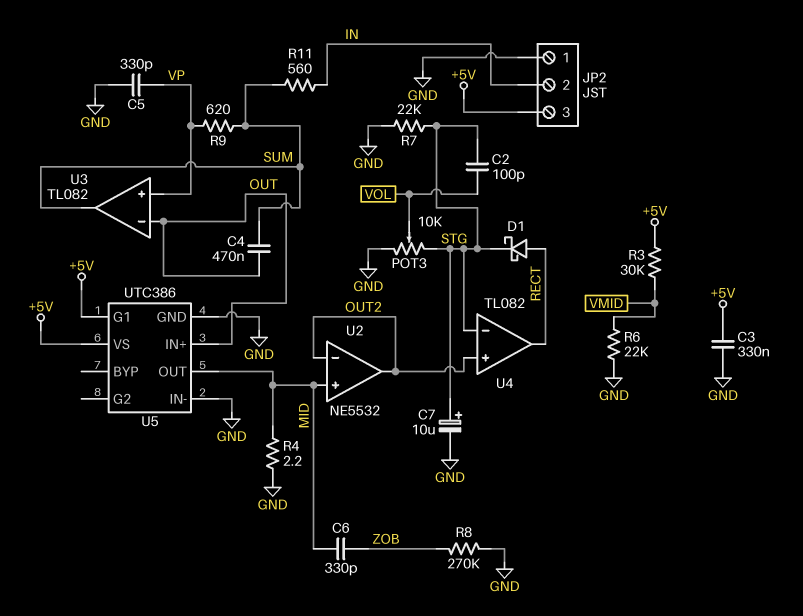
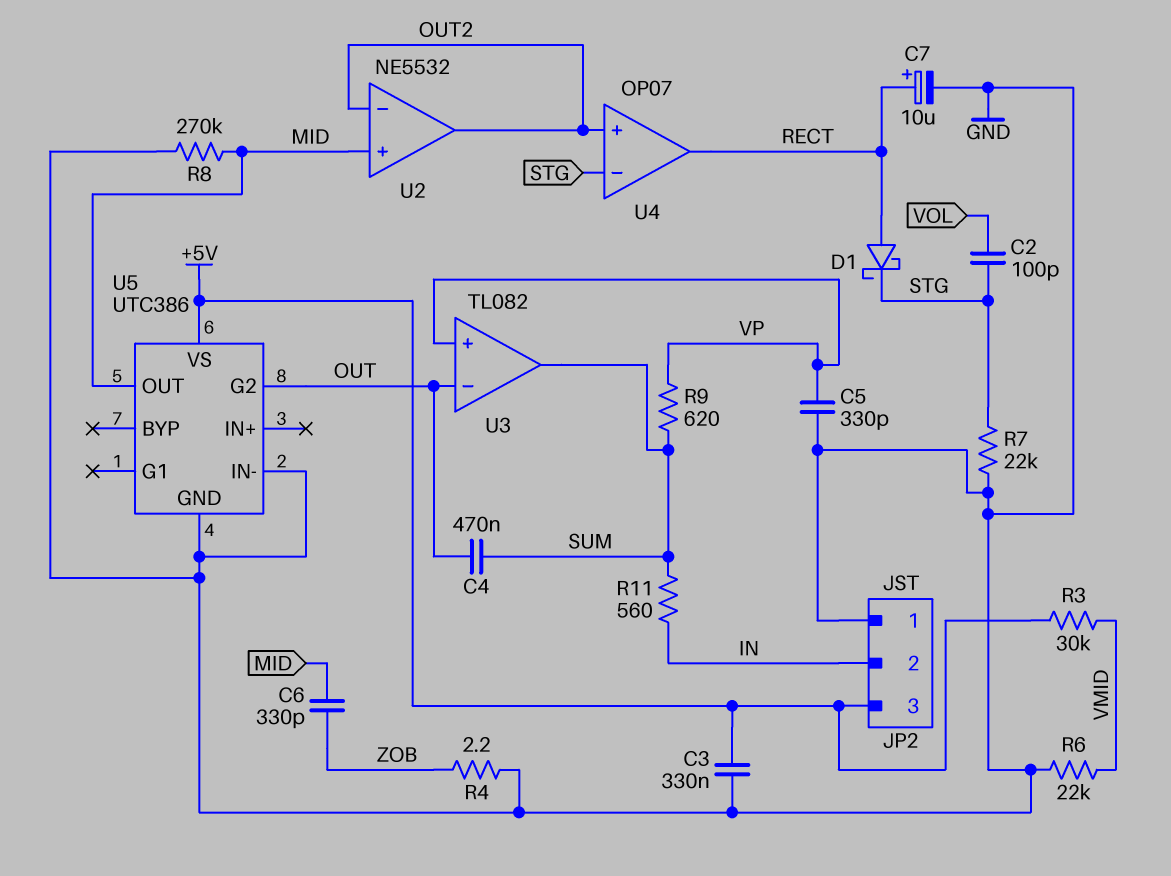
C7: 10uF (plus STG, minus GND) -> 10uF (plus RECT, minus GND)
POT3: 10k (GND, STG, wiper VOL) -> none
R4: 2.2 (GND, MID) -> 2.2 (GND, ZOB)
R8: 270k (GND, ZOB) -> 270k (GND, MID)
U4: TL082 -> OP07
U5 pin G1: +5V -> none
U5 pin G2: none -> OUT
U5 pin IN+: OUT -> none

